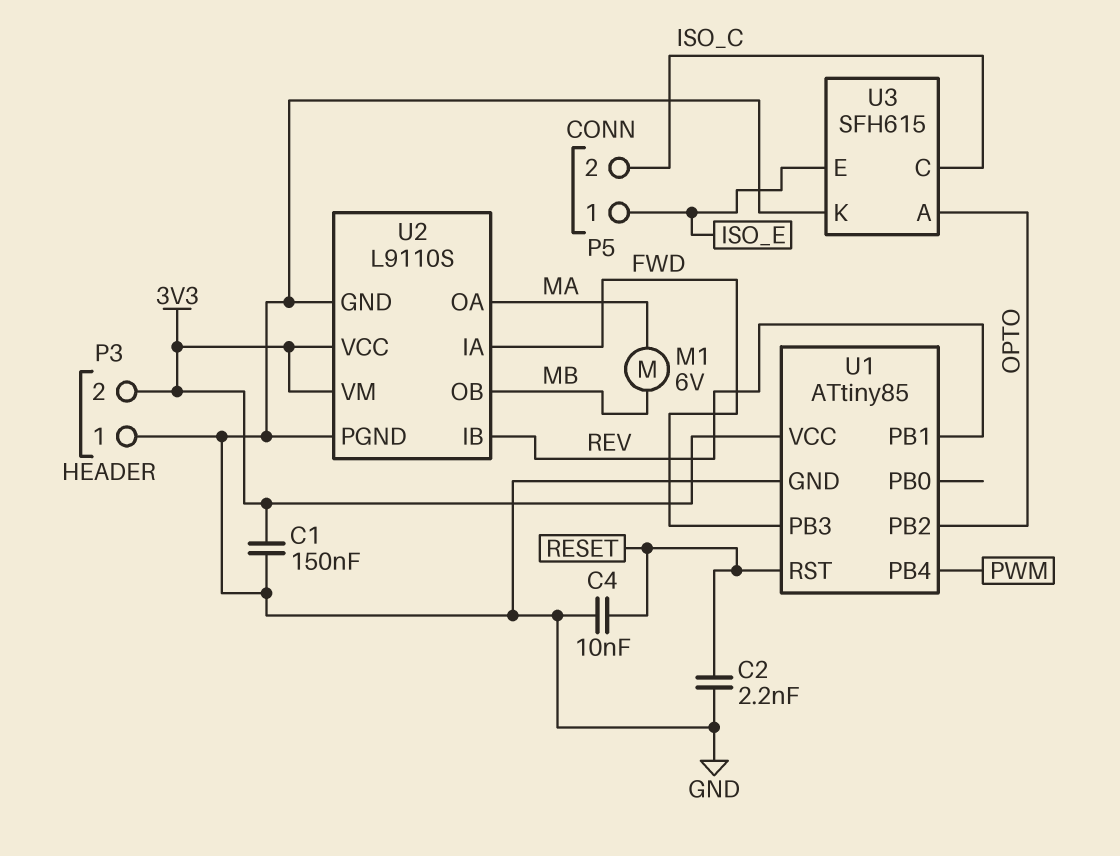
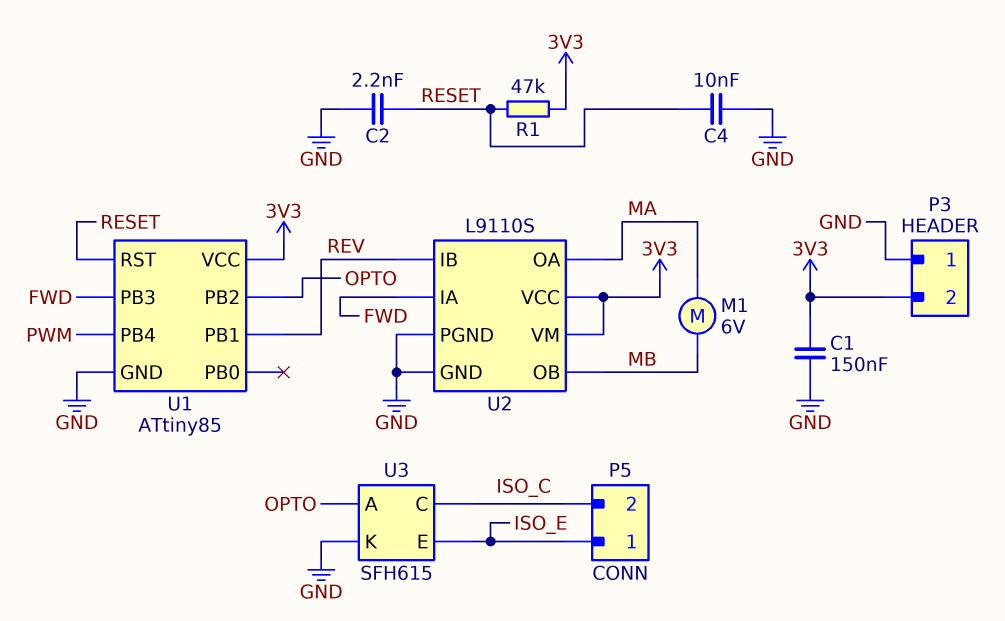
R1: none -> 47k (3V3, RESET)

